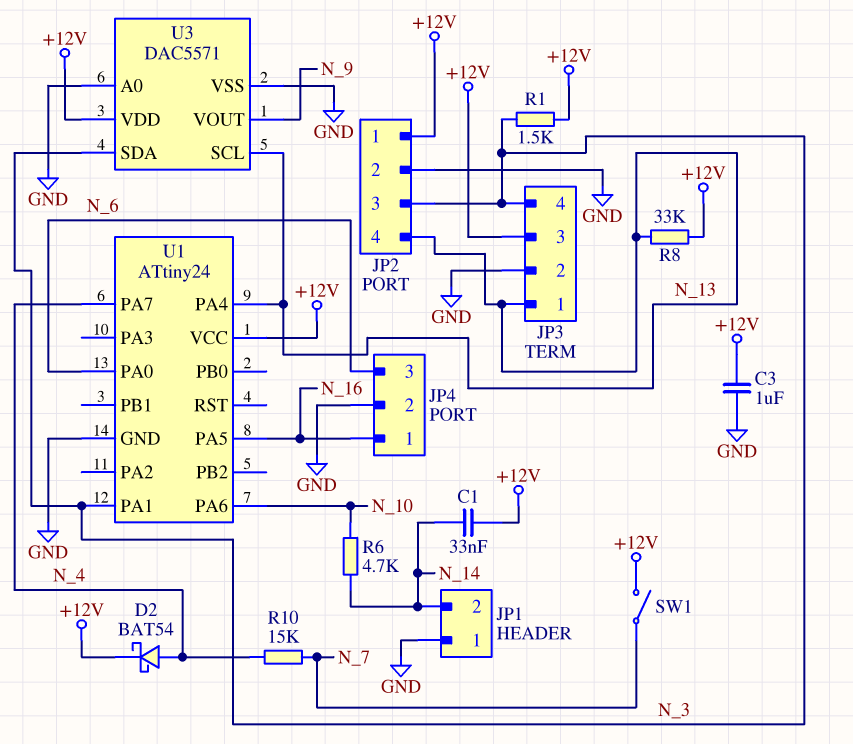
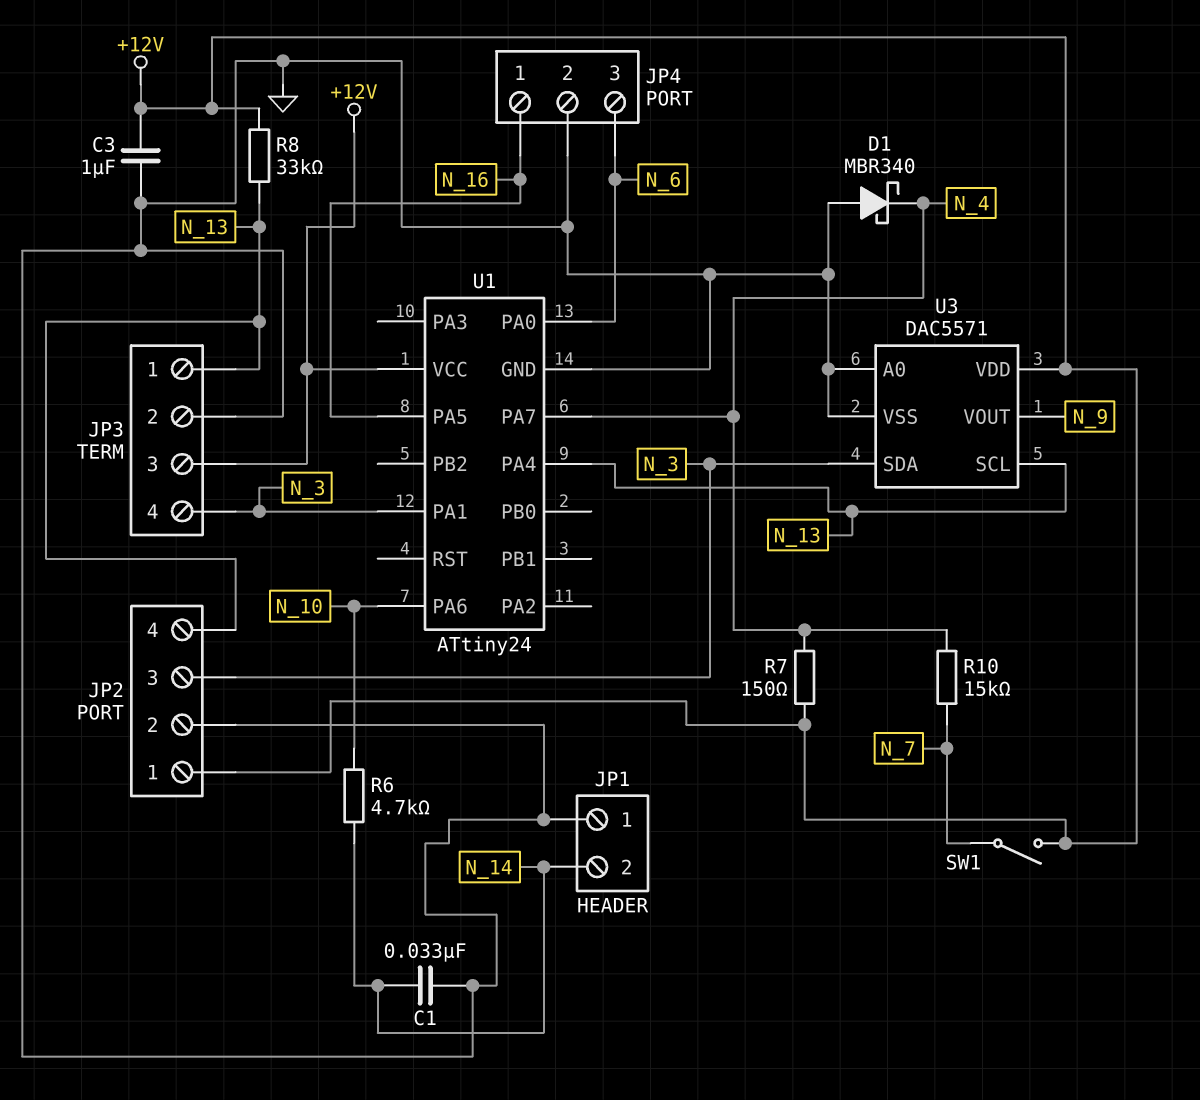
C1: 33nF (+12V, N_14) -> 33nF (GND, N_14)
D1: none -> schottky MBR340 (A GND, K N_4)
D2: schottky BAT54 (A N_4, K +12V) -> none
R1: 1.5k (+12V, N_3) -> none
R7: none -> 150 (+12V, N_4)

